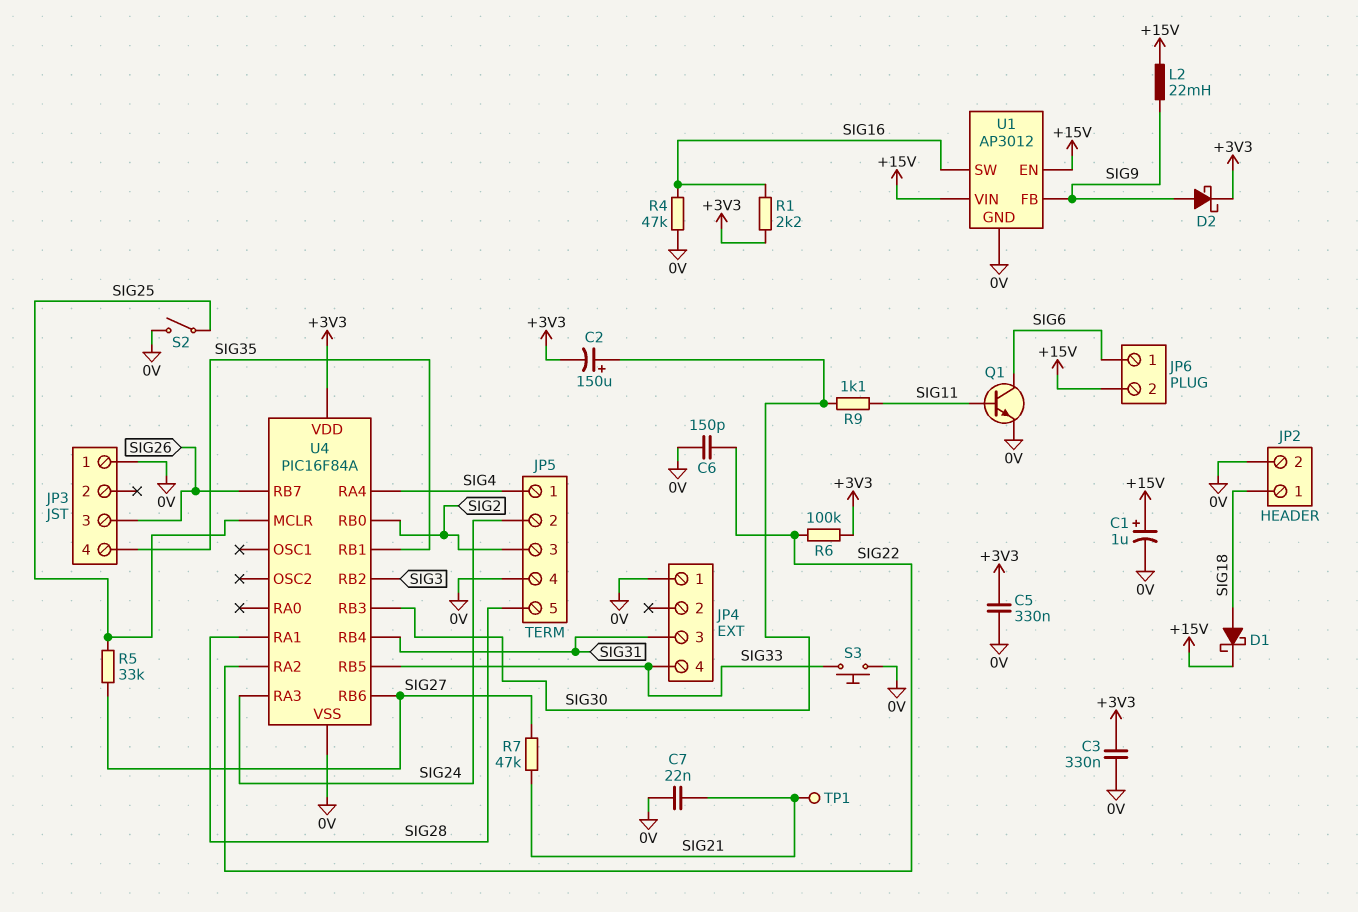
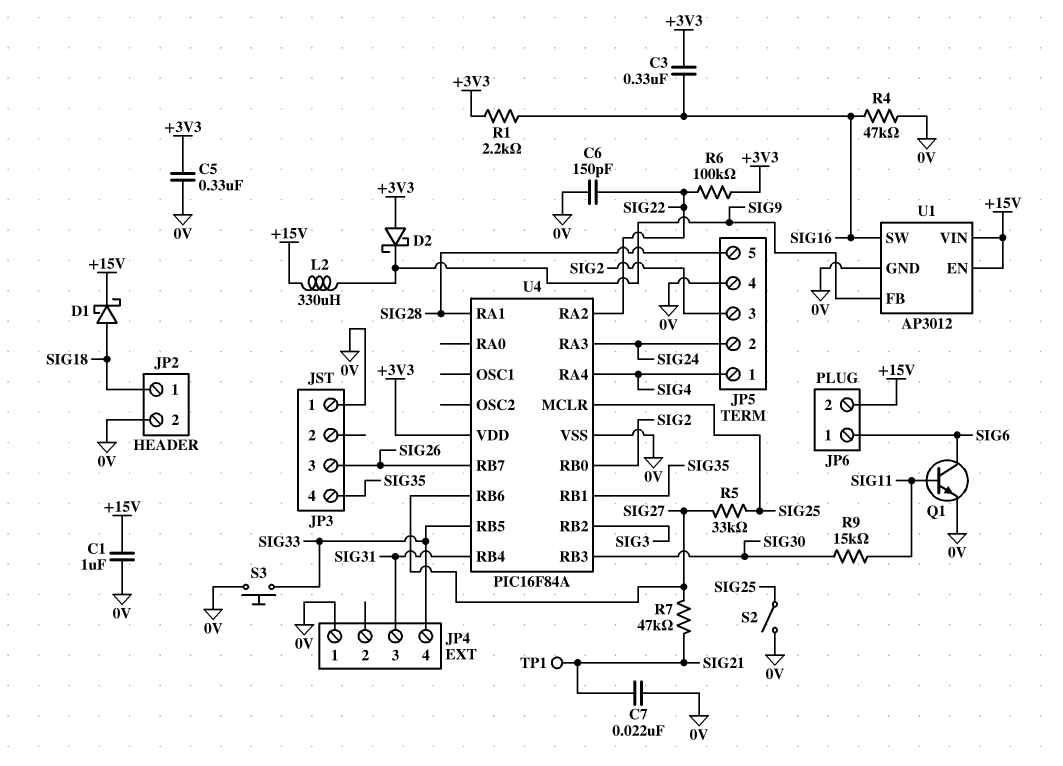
C1: 1uF (plus +15V, minus 0V) -> 1uF (+15V, 0V)
C2: 150uF (plus SIG30, minus +3V3) -> none
C3: 330nF (+3V3, 0V) -> 330nF (+3V3, SIG16)
D2: schottky (A SIG9, K +3V3) -> schottky (A +3V3, K SIG9)
L2: 22mH (+15V, SIG9) -> 330uH (+15V, SIG9)
R9: 1.1k (SIG11, SIG30) -> 15k (SIG11, SIG30)

